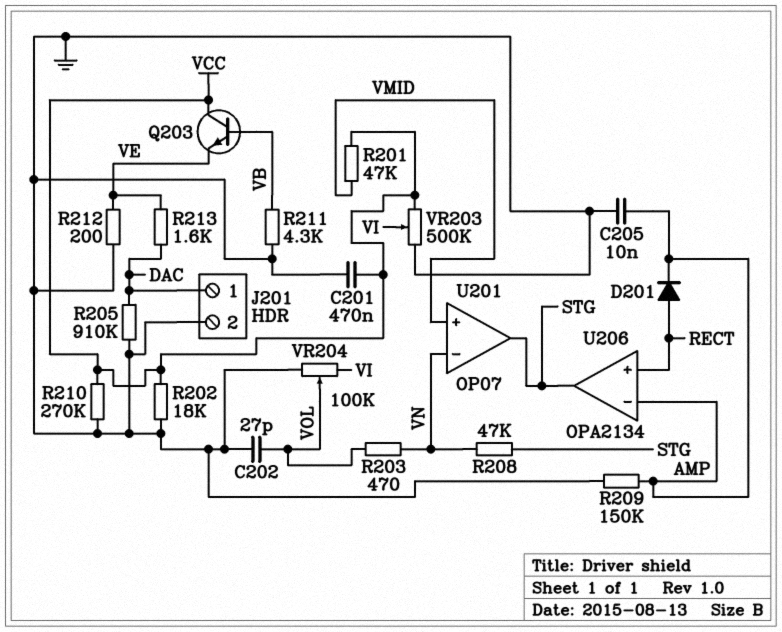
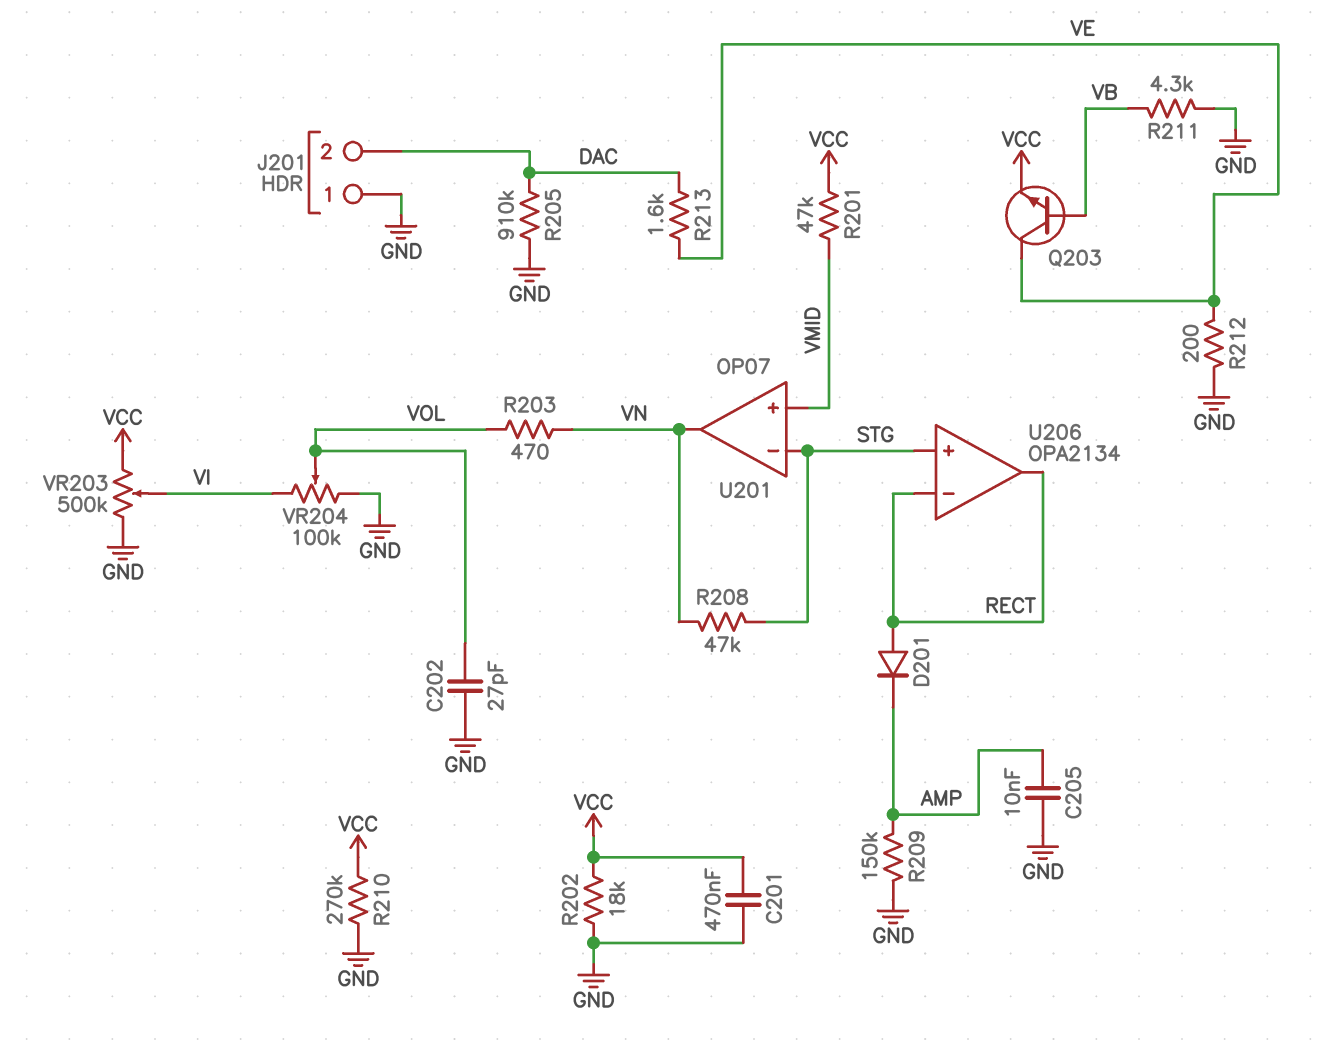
J201 pin 1: DAC -> GND
J201 pin 2: GND -> DAC
Q203: NPN (B VB, C VCC, E VE) -> NPN (B VB, C VE, E VCC)
U201 pin in-: VN -> STG
U201 pin out: STG -> VN
U206 pin in+: RECT -> STG
U206 pin in-: AMP -> RECT
U206 pin out: STG -> RECT

